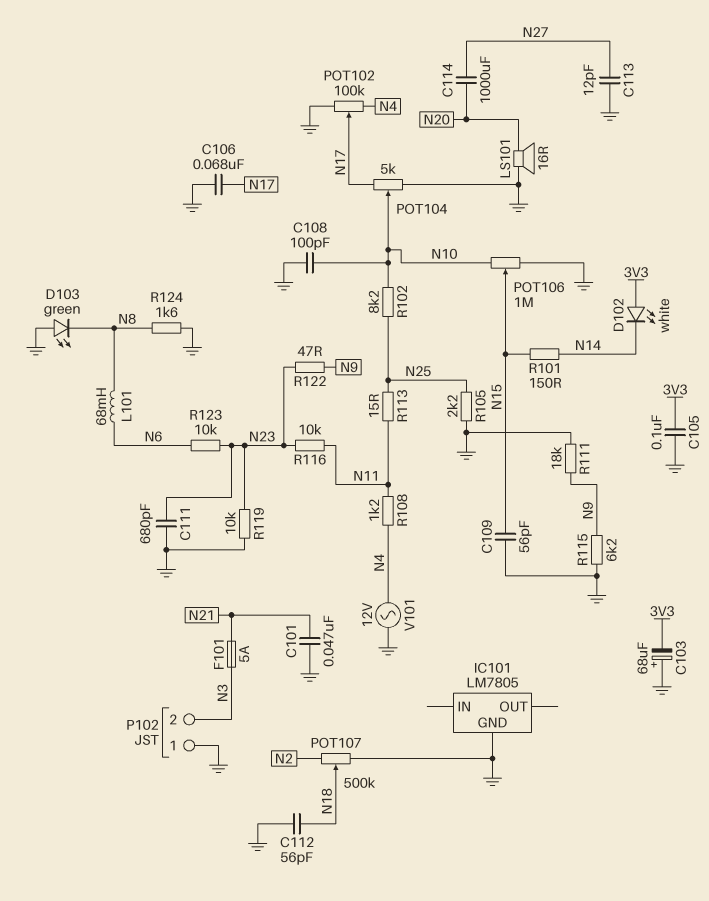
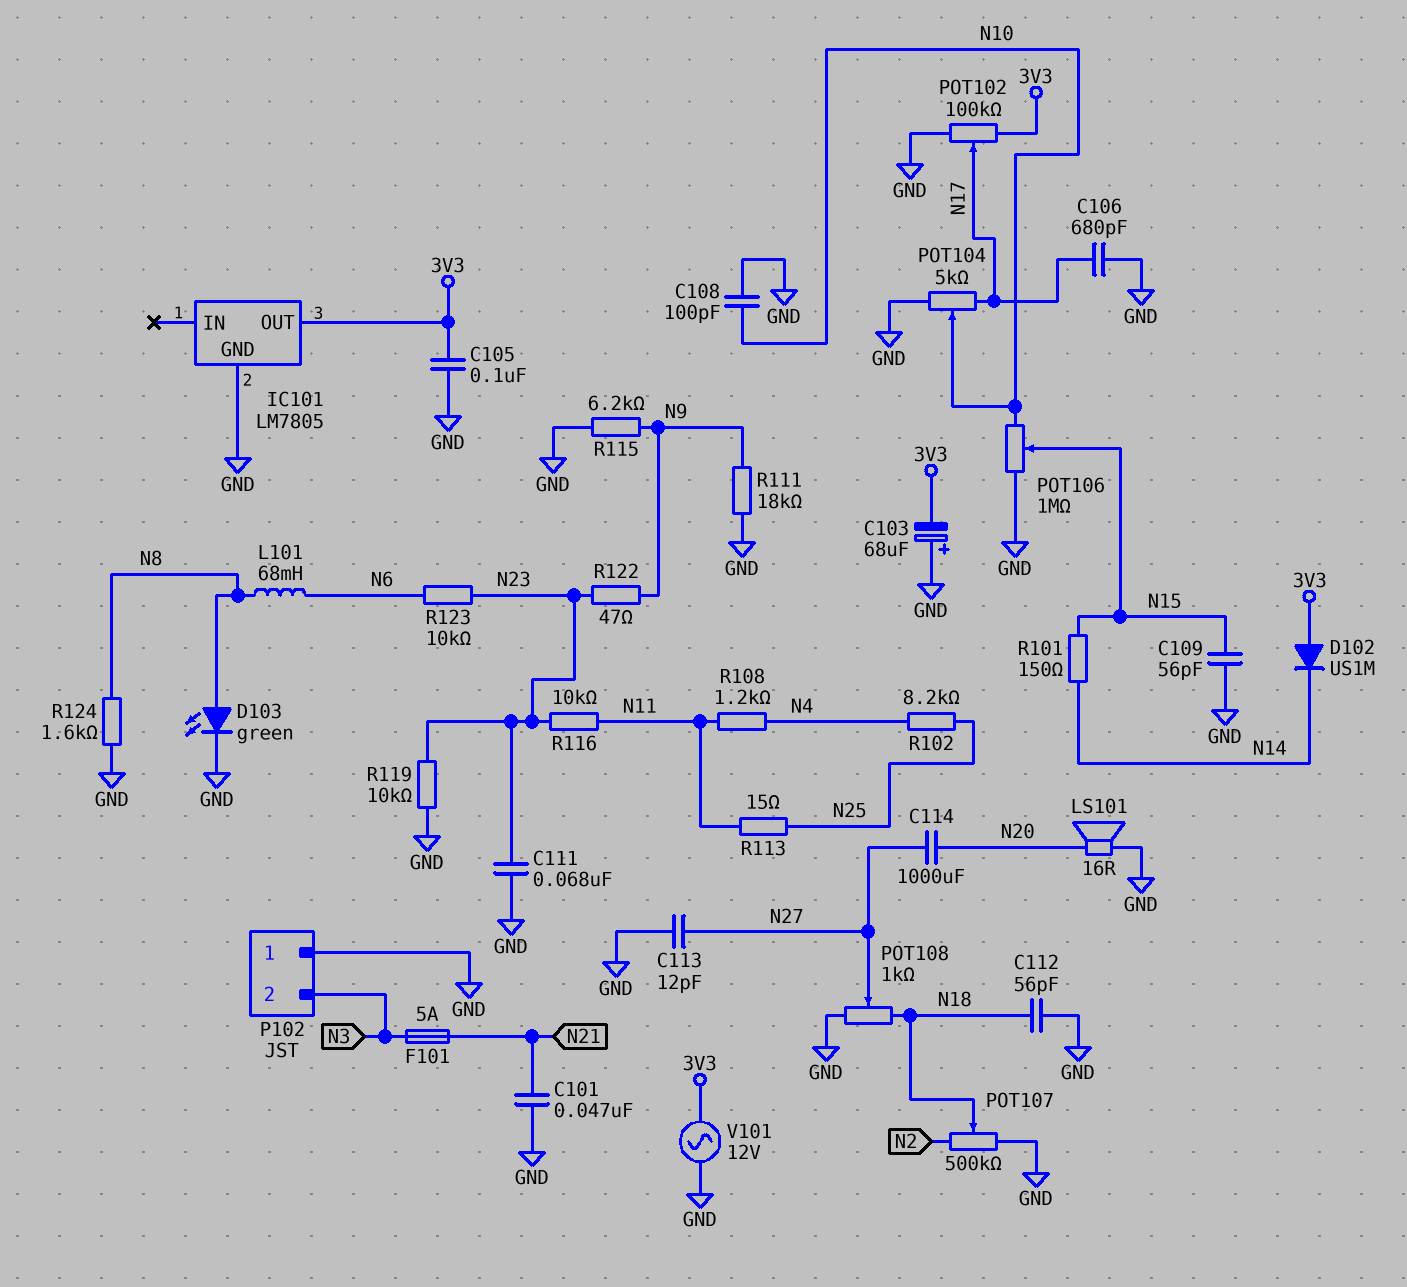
C106: 68nF (GND, N17) -> 680pF (GND, N17)
C111: 680pF (GND, N23) -> 68nF (GND, N23)
D102: LED white (A 3V3, K N14) -> diode US1M (A 3V3, K N14)
D103: LED green (A GND, K N8) -> LED green (A N8, K GND)
IC101 pin OUT: none -> 3V3
POT102: 100k (GND, N4, wiper N17) -> 100k (3V3, GND, wiper N17)
POT108: none -> 1k (GND, N18, wiper N27)
R102: 8.2k (N10, N25) -> 8.2k (N4, N25)
R105: 2.2k (GND, N25) -> none
V101: AC 12V (GND, N4) -> AC 12V (3V3, GND)

